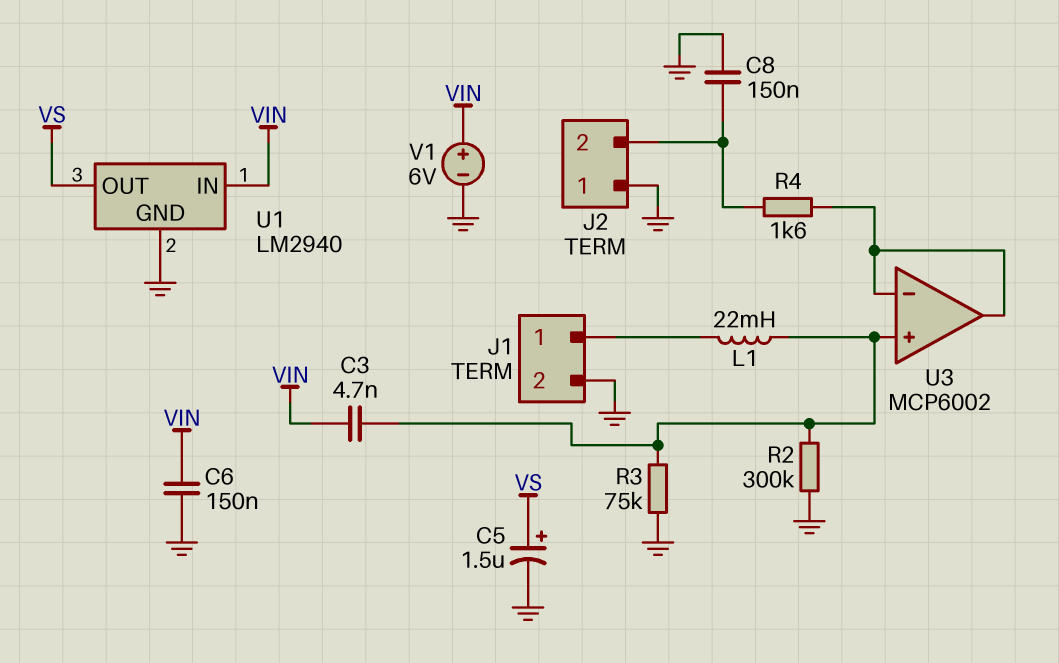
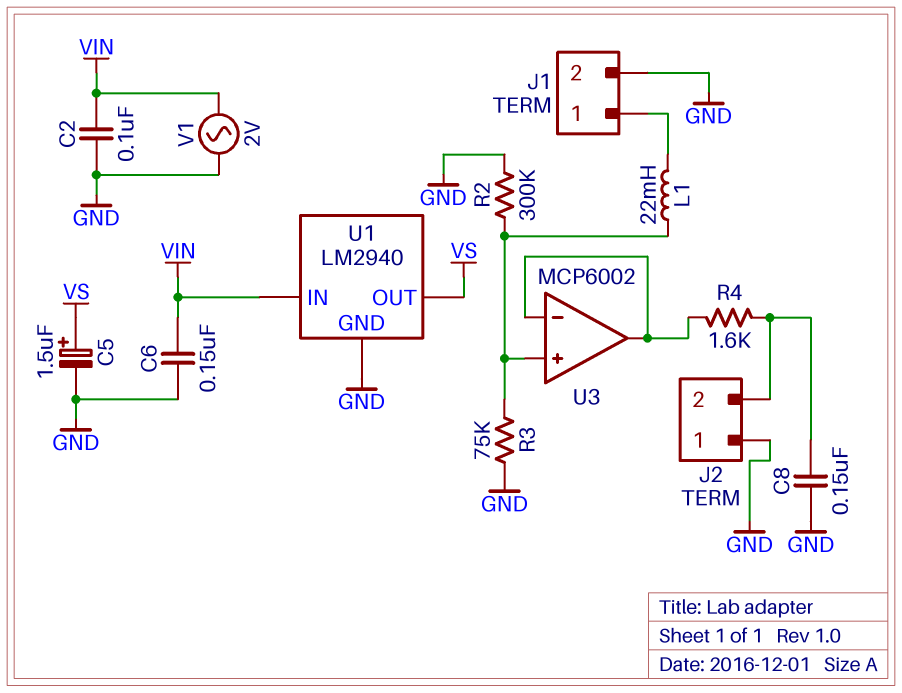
C2: none -> 100nF (GND, VIN)
C3: 4.7nF (U3/in+, VIN) -> none
V1: 6V (plus VIN, minus GND) -> AC 2V (GND, VIN)

